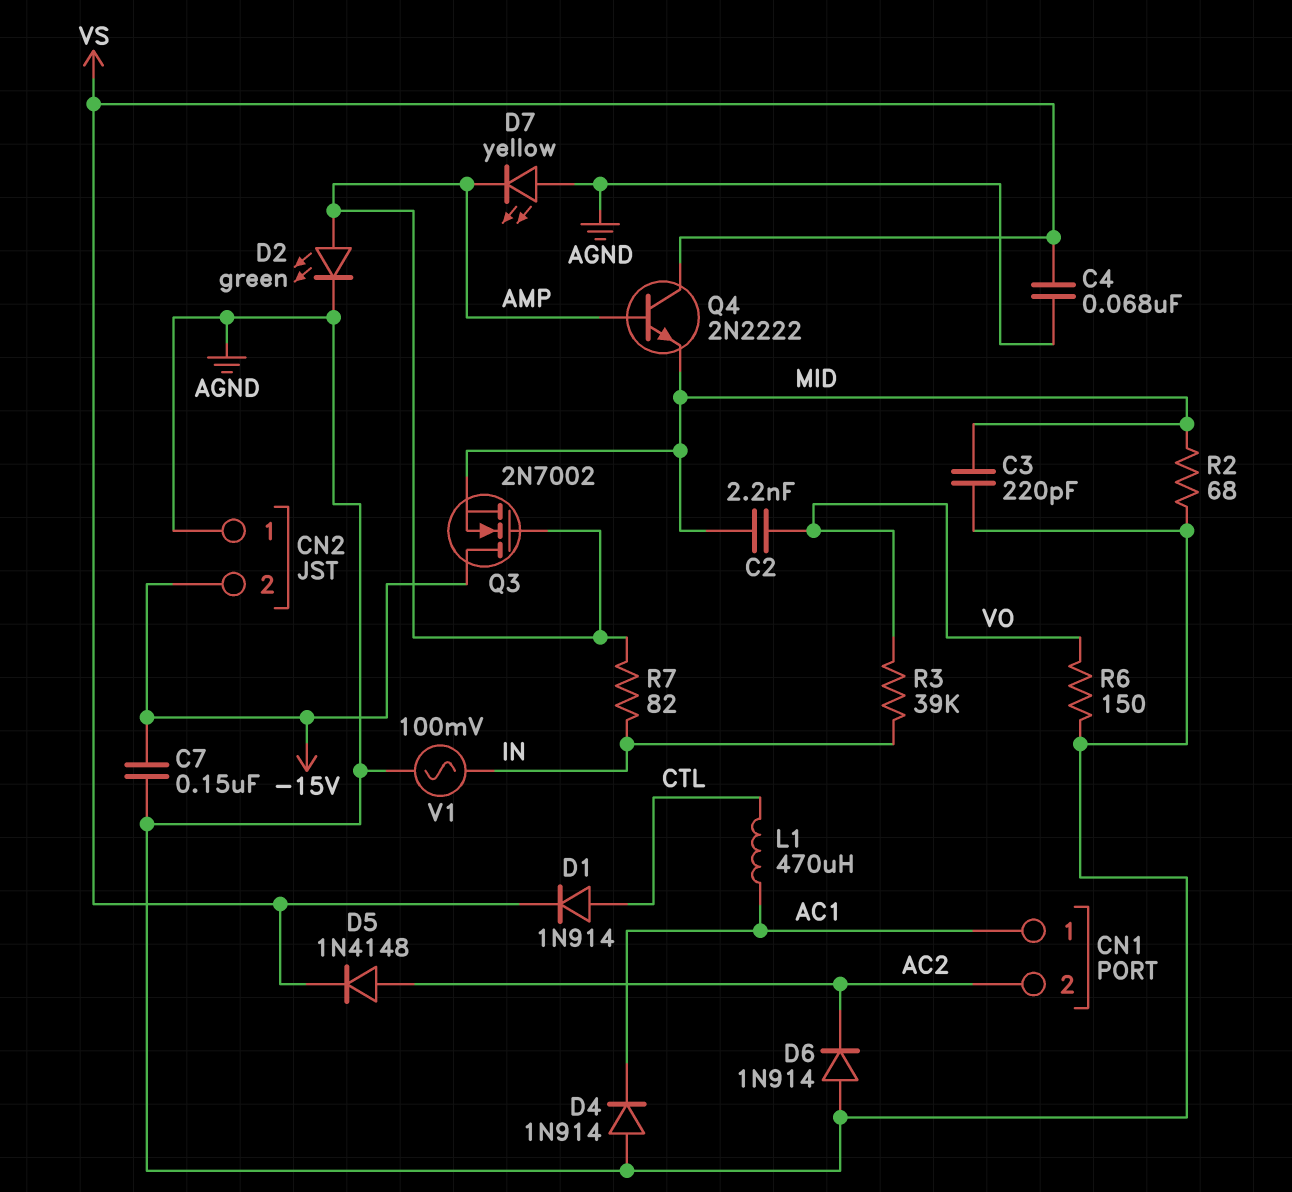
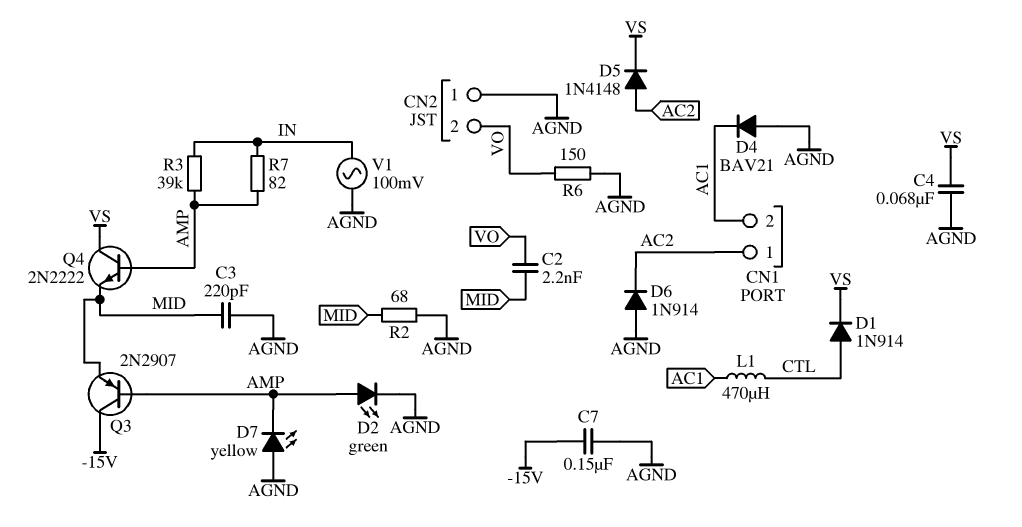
CN1 pin 1: AC1 -> AC2
CN1 pin 2: AC2 -> AC1
CN2 pin 2: -15V -> VO
D4: diode 1N914 (A AGND, K AC1) -> diode BAV21 (A AGND, K AC1)
Q3: NMOS 2N7002 (G AMP, D -15V, S MID) -> PNP 2N2907 (B AMP, C -15V, E MID)
R3: 39k (IN, VO) -> 39k (AMP, IN)

